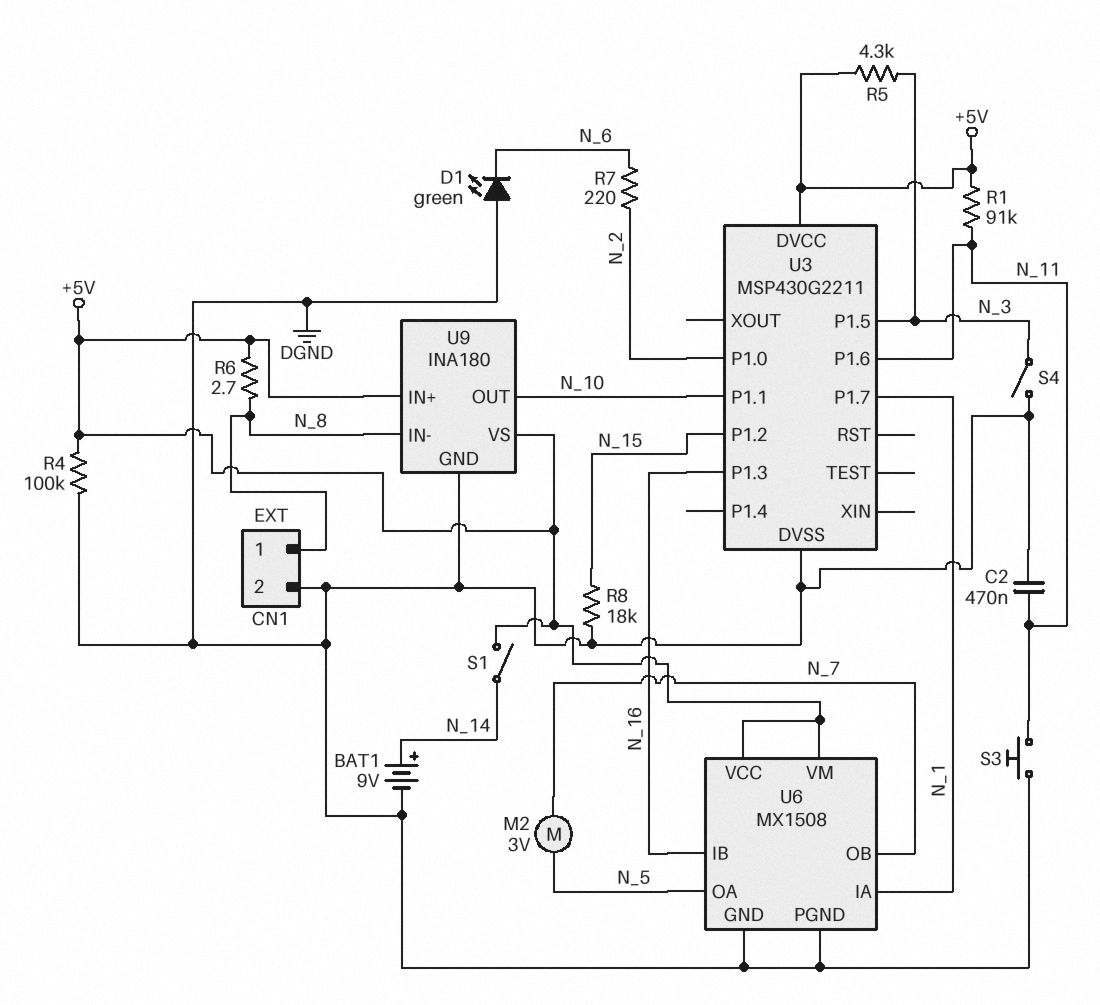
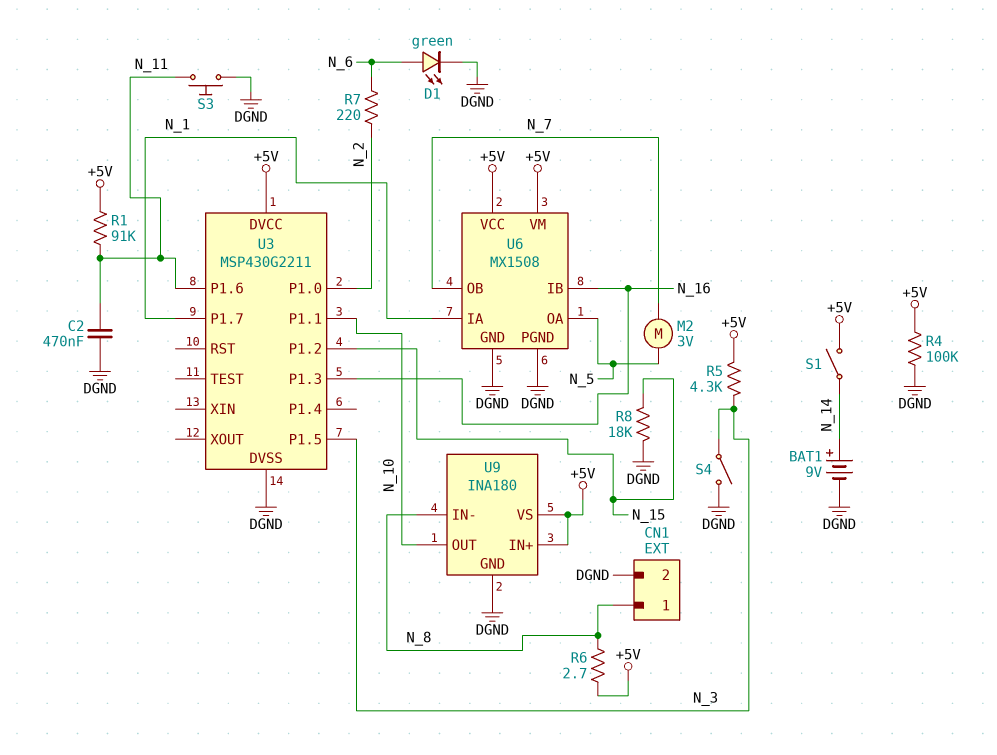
D1: LED green (A DGND, K N_6) -> LED green (A N_6, K DGND)

